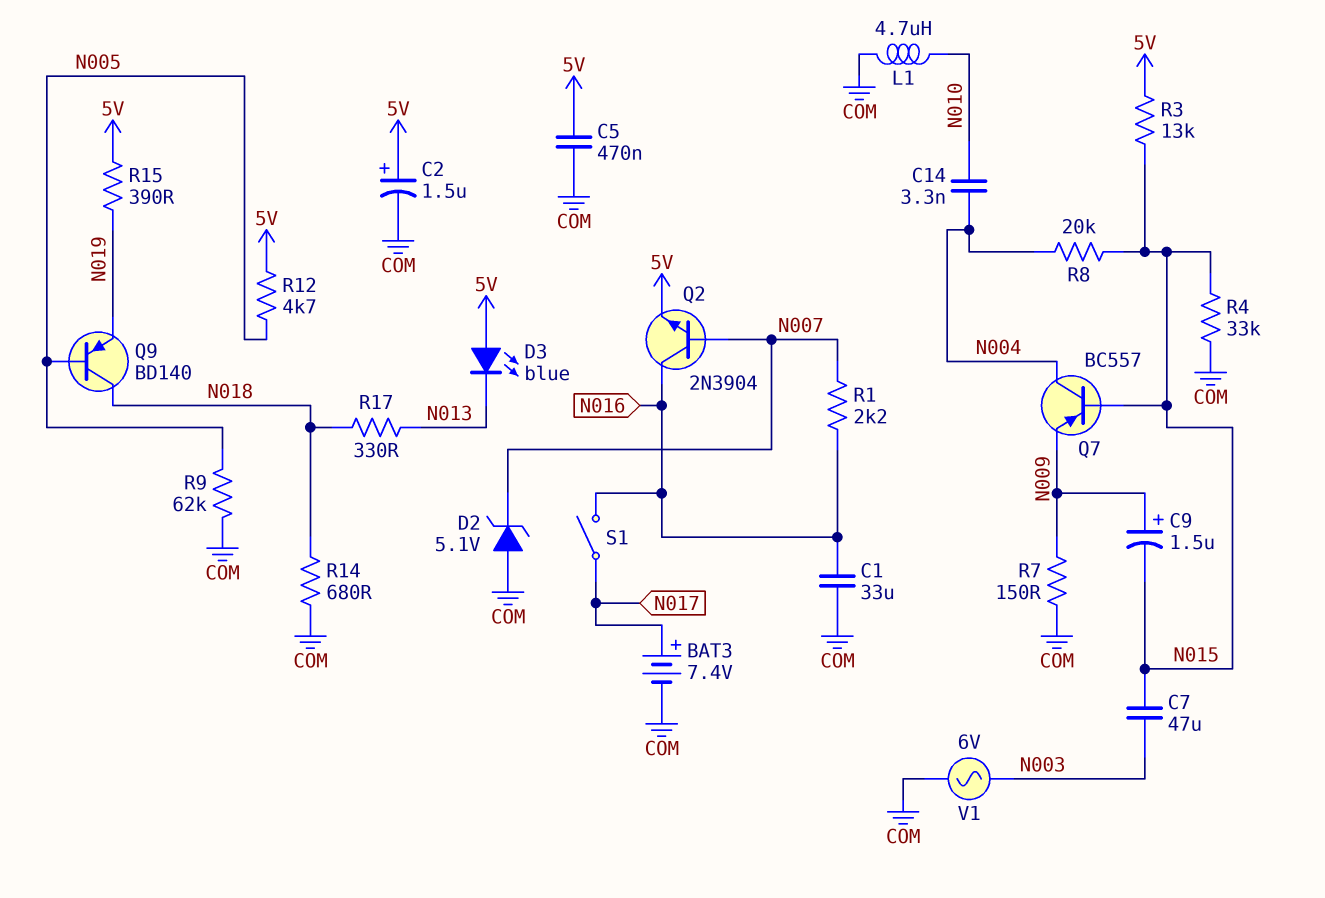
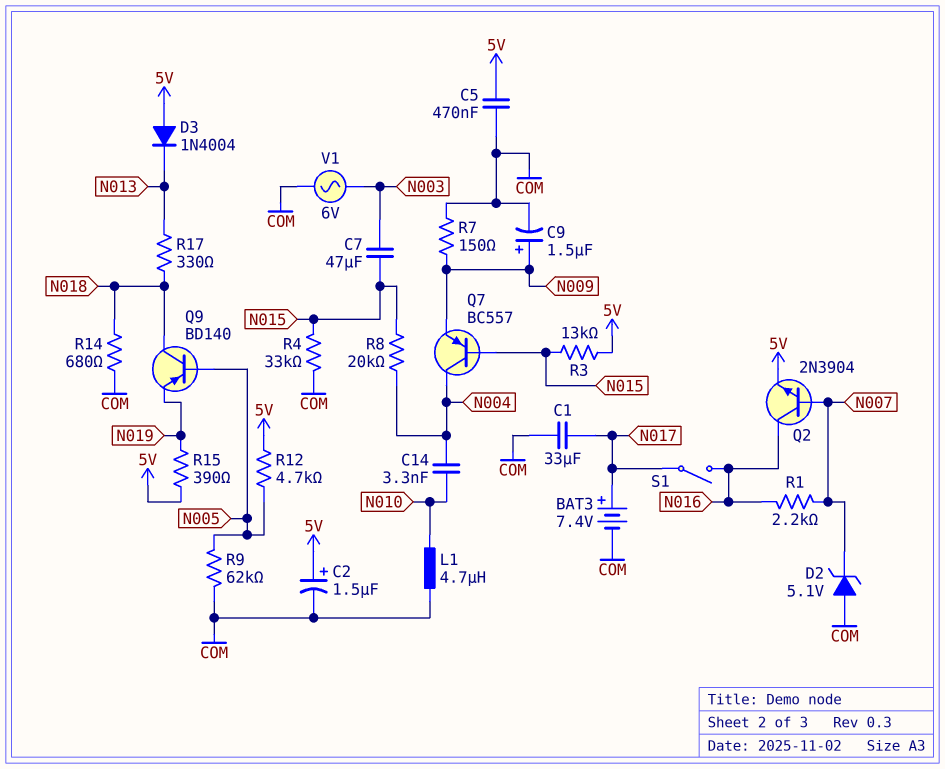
C1: 33uF (COM, N016) -> 33uF (COM, N017)
C9: 1.5uF (plus N009, minus N015) -> 1.5uF (plus N009, minus COM)
D3: LED blue (A 5V, K N013) -> diode 1N4004 (A 5V, K N013)

